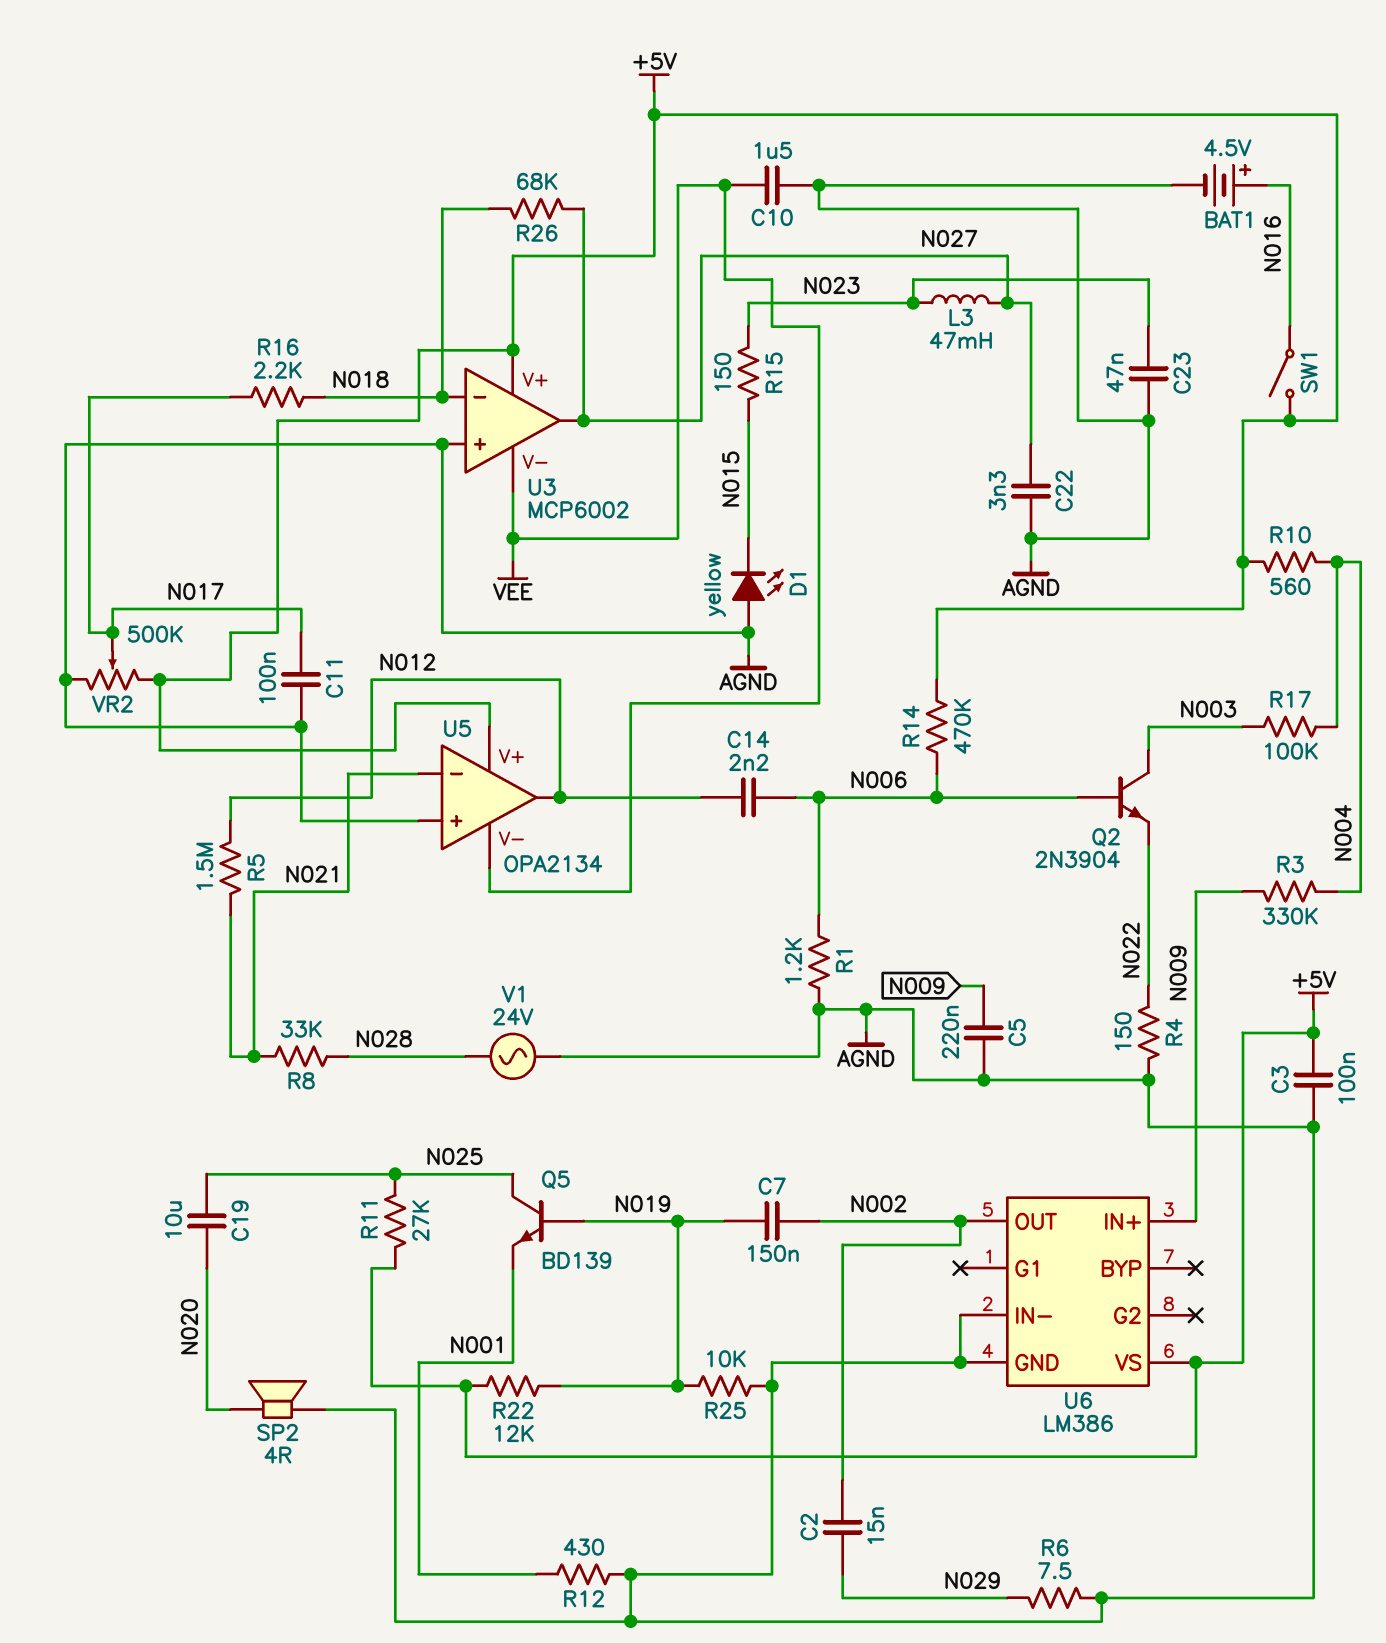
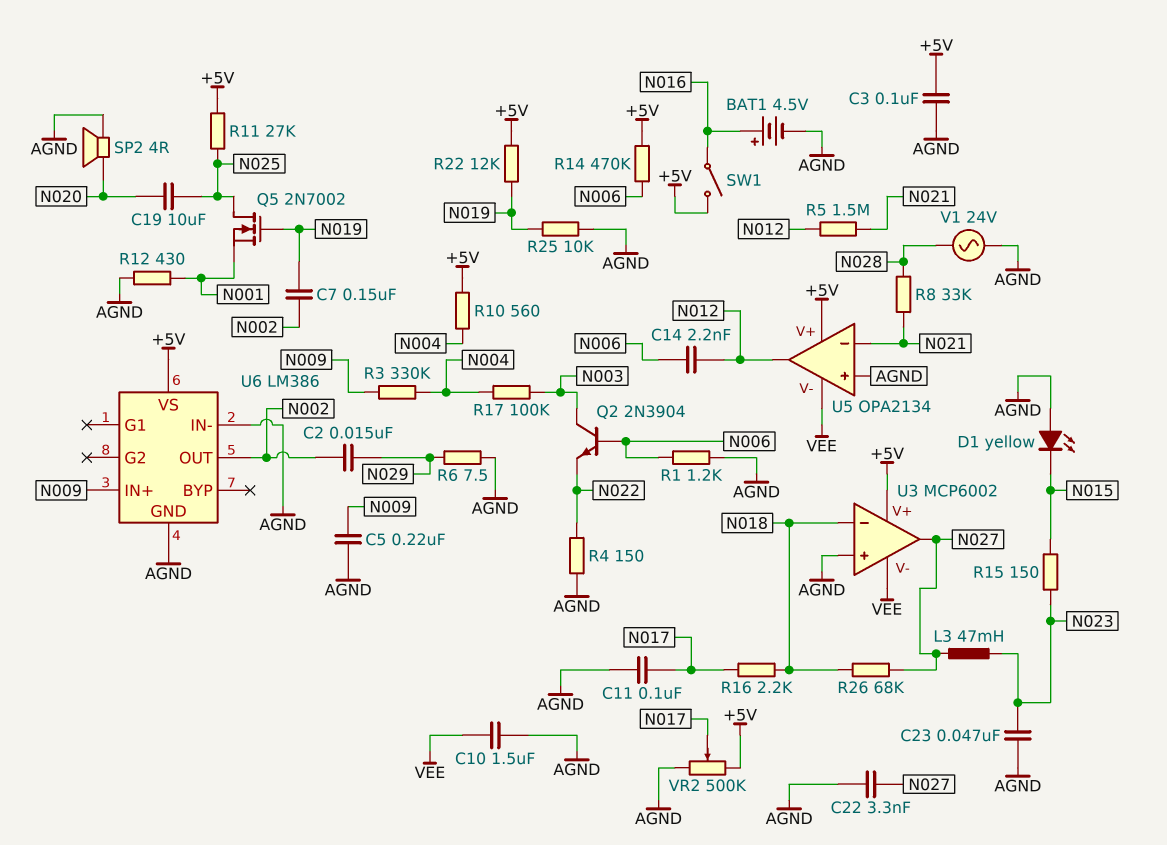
Q5: NPN BD139 (B N019, C N025, E N001) -> NMOS 2N7002 (G N019, D N025, S N001)

